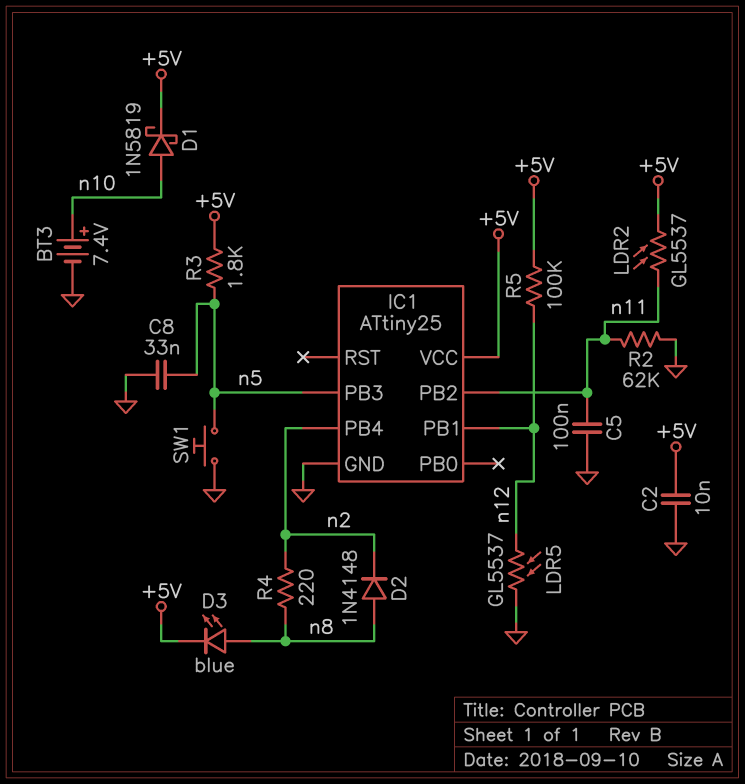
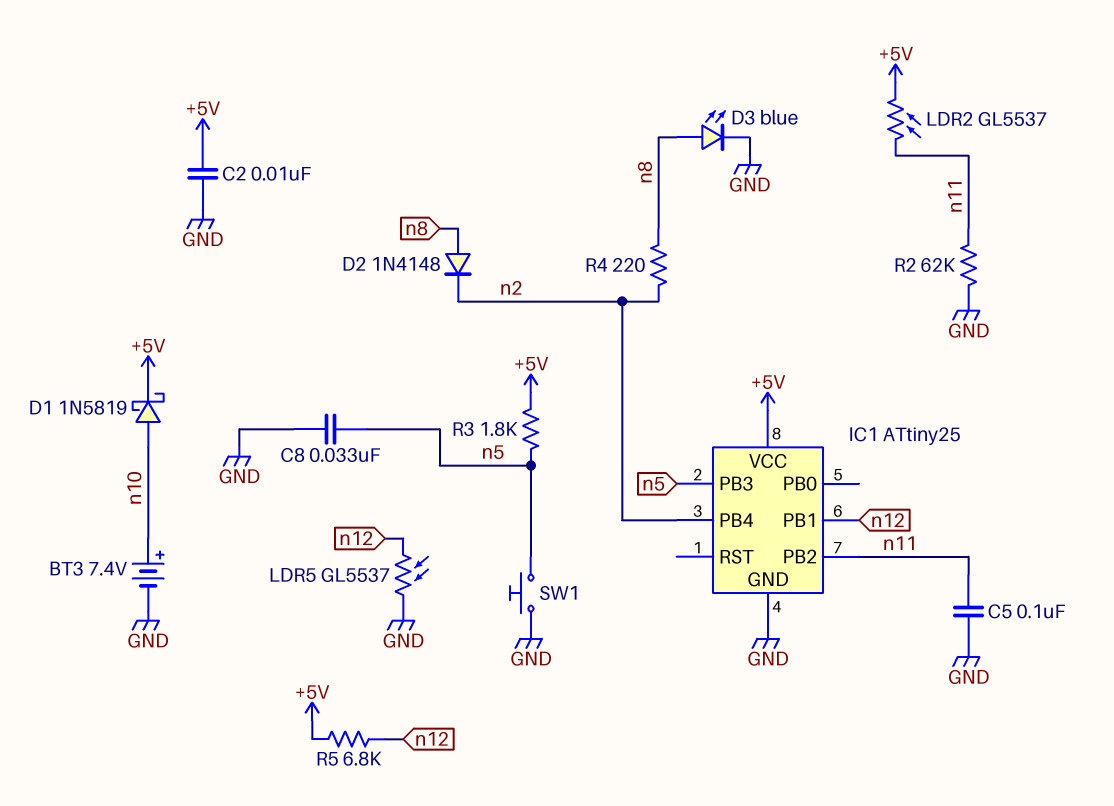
D3: LED blue (A n8, K +5V) -> LED blue (A n8, K GND)
R5: 100k (+5V, n12) -> 6.8k (+5V, n12)

